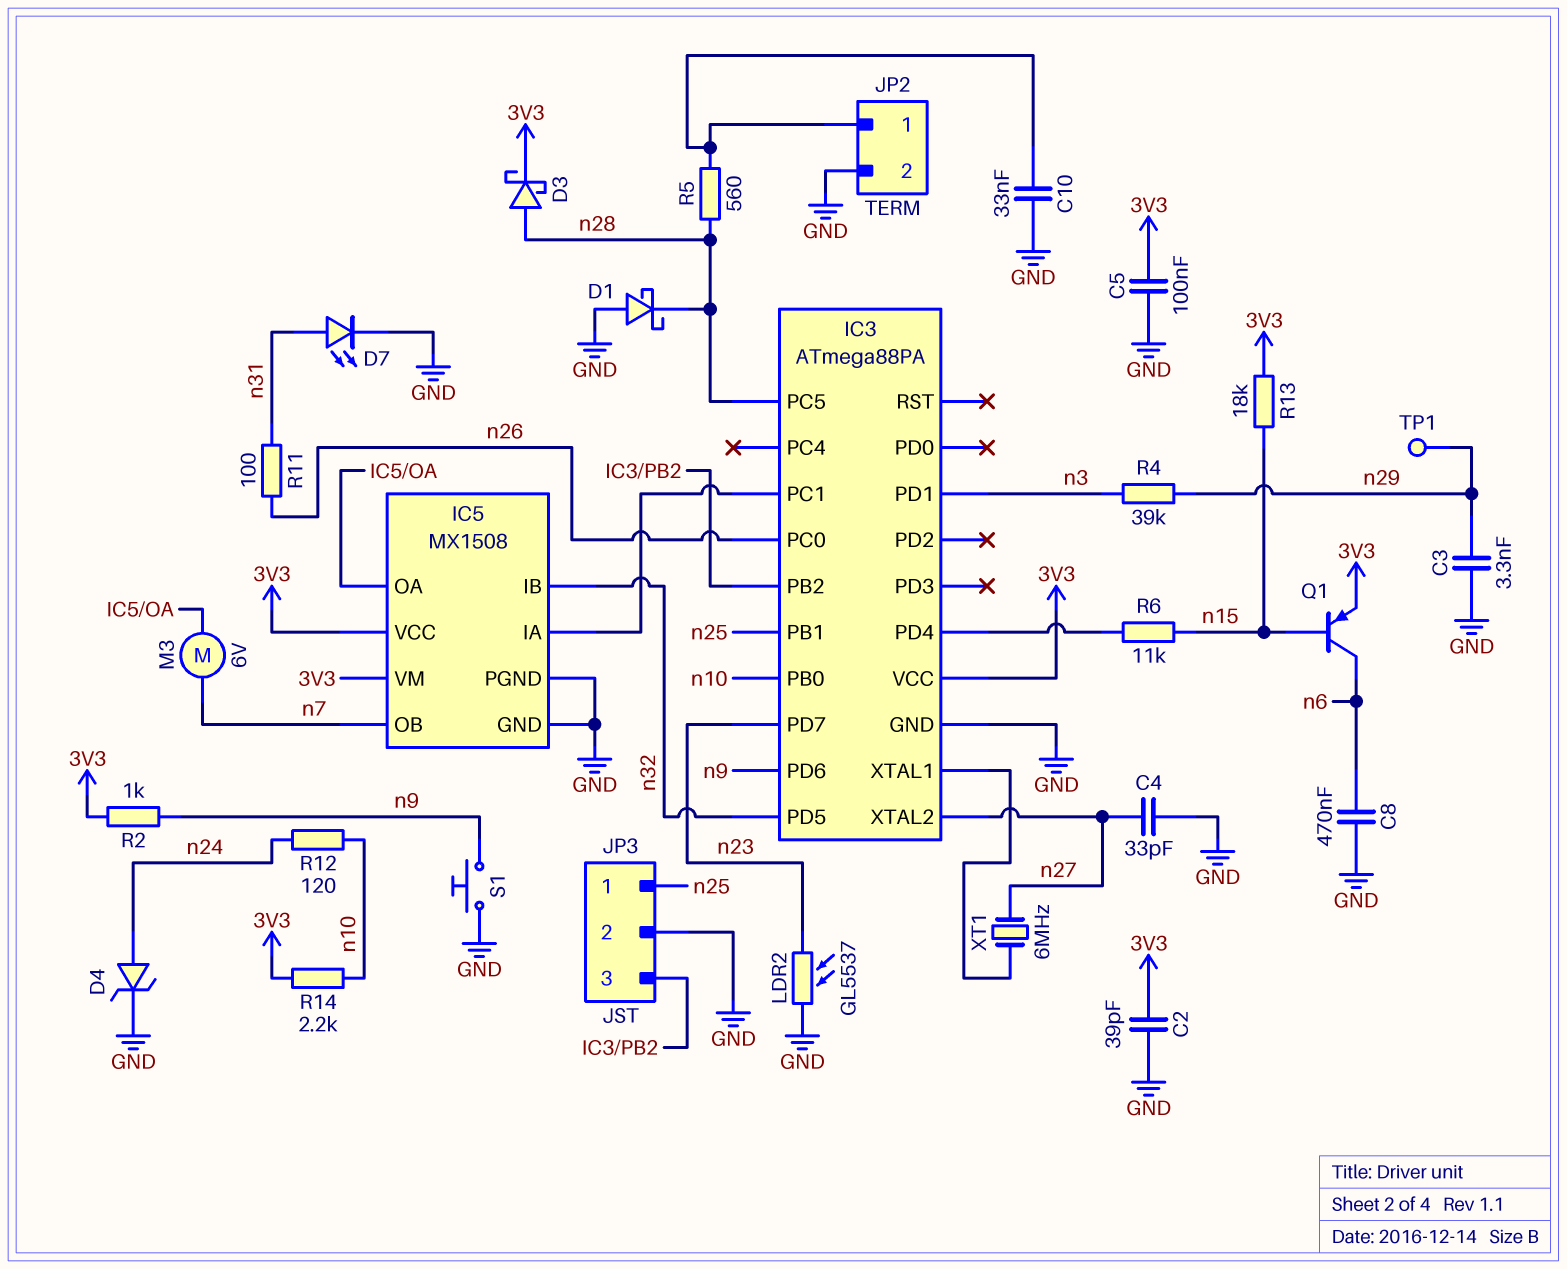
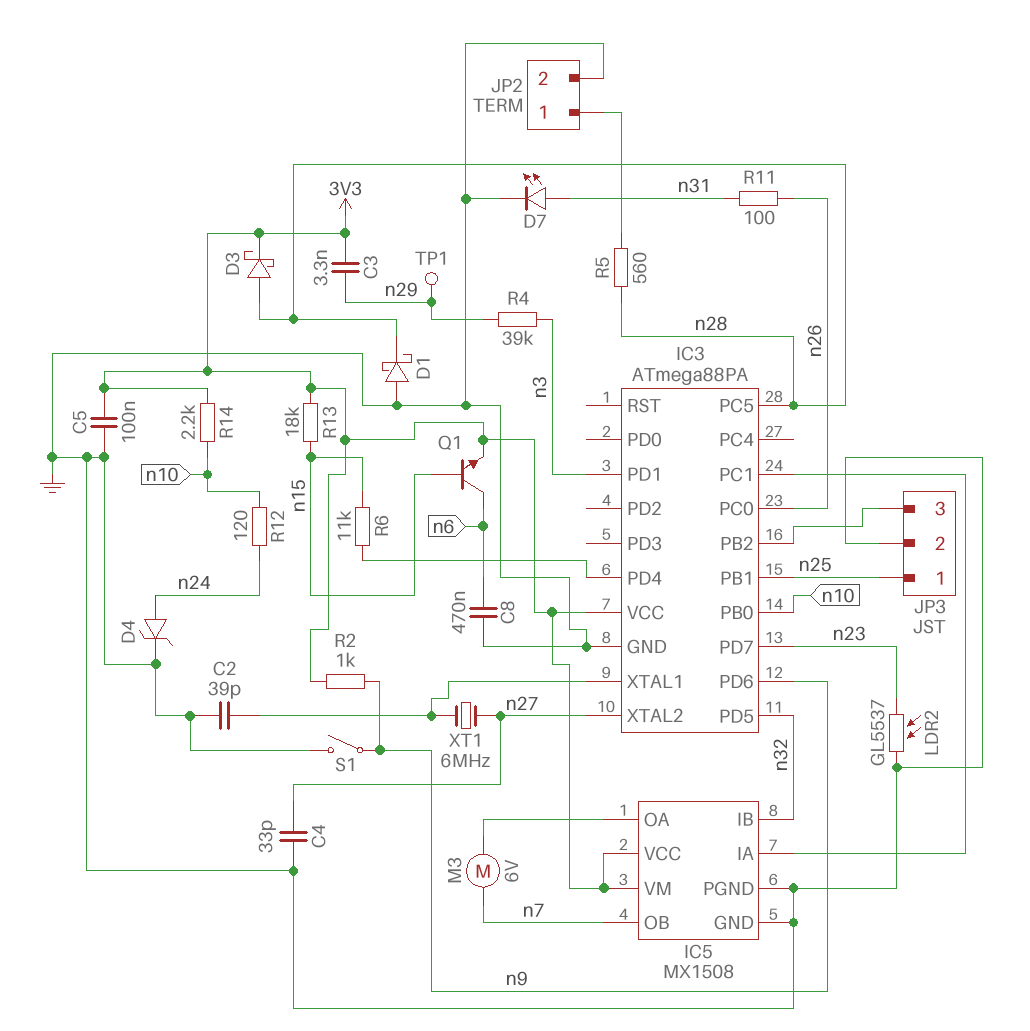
C2: 39pF (3V3, GND) -> 39pF (GND, IC3/XTAL1)
C3: 3.3nF (GND, n29) -> 3.3nF (3V3, n29)
C10: 33nF (GND, JP2/1) -> none
Q1: PNP (B n15, C n6, E 3V3) -> NPN (B n15, C n6, E 3V3)
S1: button (GND, n9) -> switch (GND, n9)

